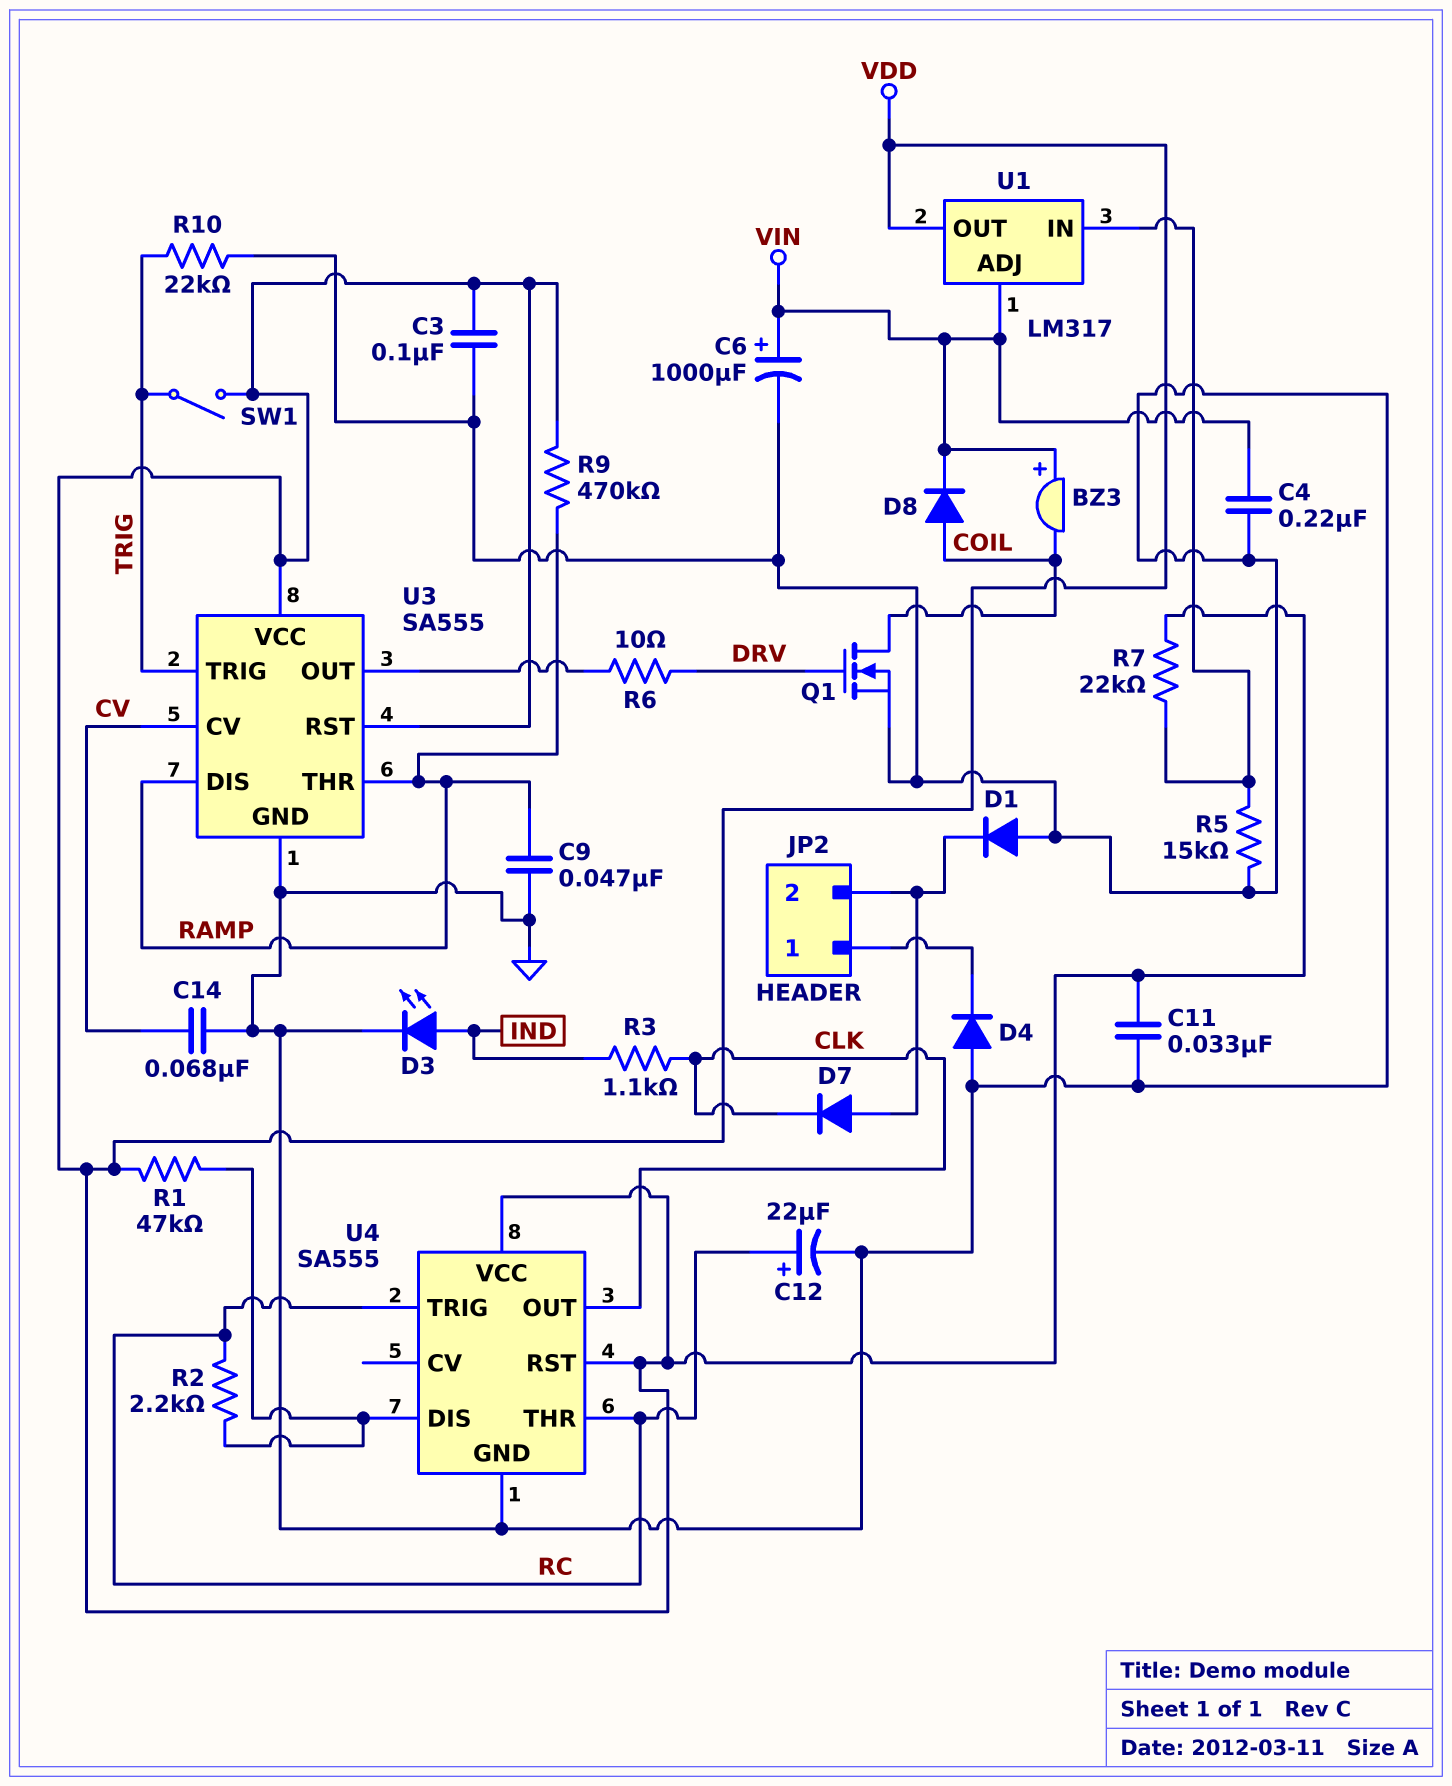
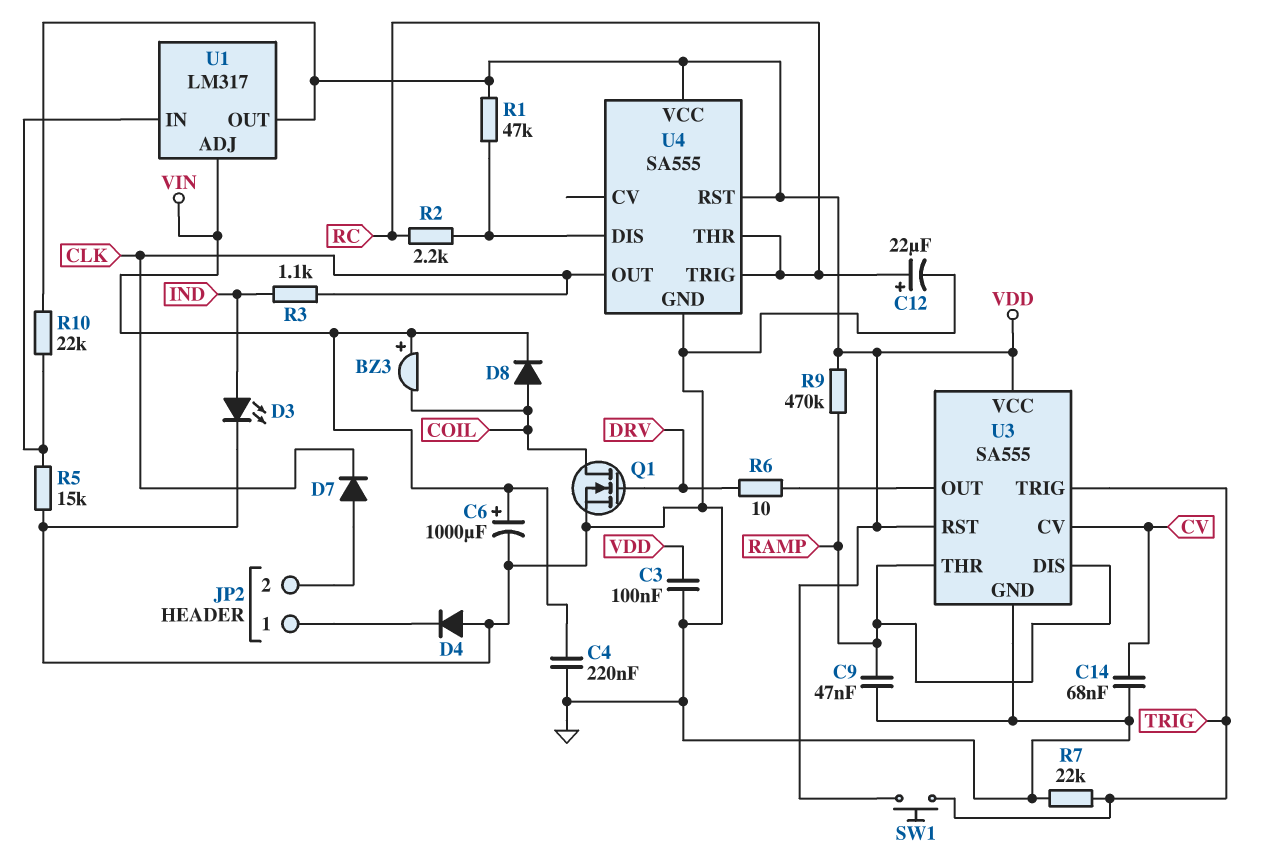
C11: 33nF (GND, VDD) -> none
D1: diode (A GND, K JP2/2) -> none
R7: 22k (U1/IN, VDD) -> 22k (GND, TRIG)
R10: 22k (GND, TRIG) -> 22k (U1/IN, VDD)
SW1: switch (TRIG, VDD) -> button (TRIG, VDD)

